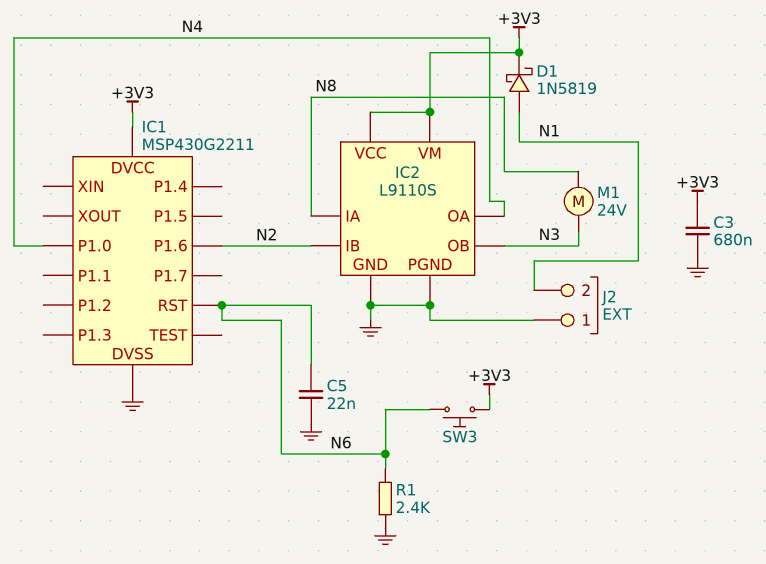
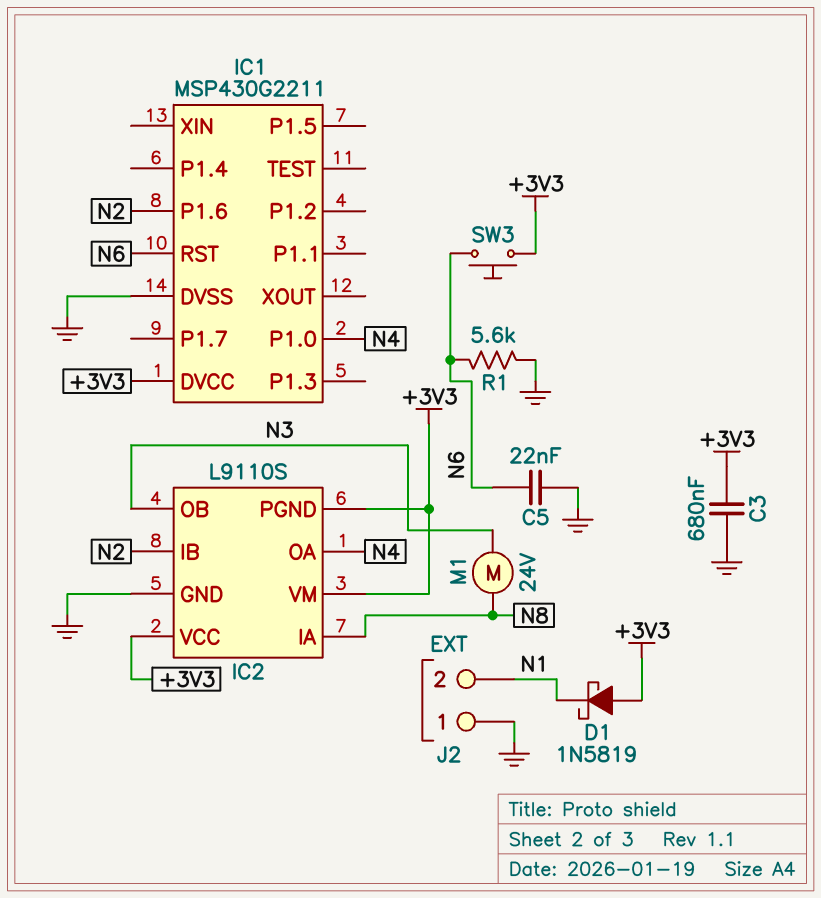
D1: schottky 1N5819 (A N1, K +3V3) -> schottky 1N5819 (A +3V3, K N1)
IC2 pin PGND: GND -> +3V3
R1: 2.4k (GND, N6) -> 5.6k (GND, N6)

